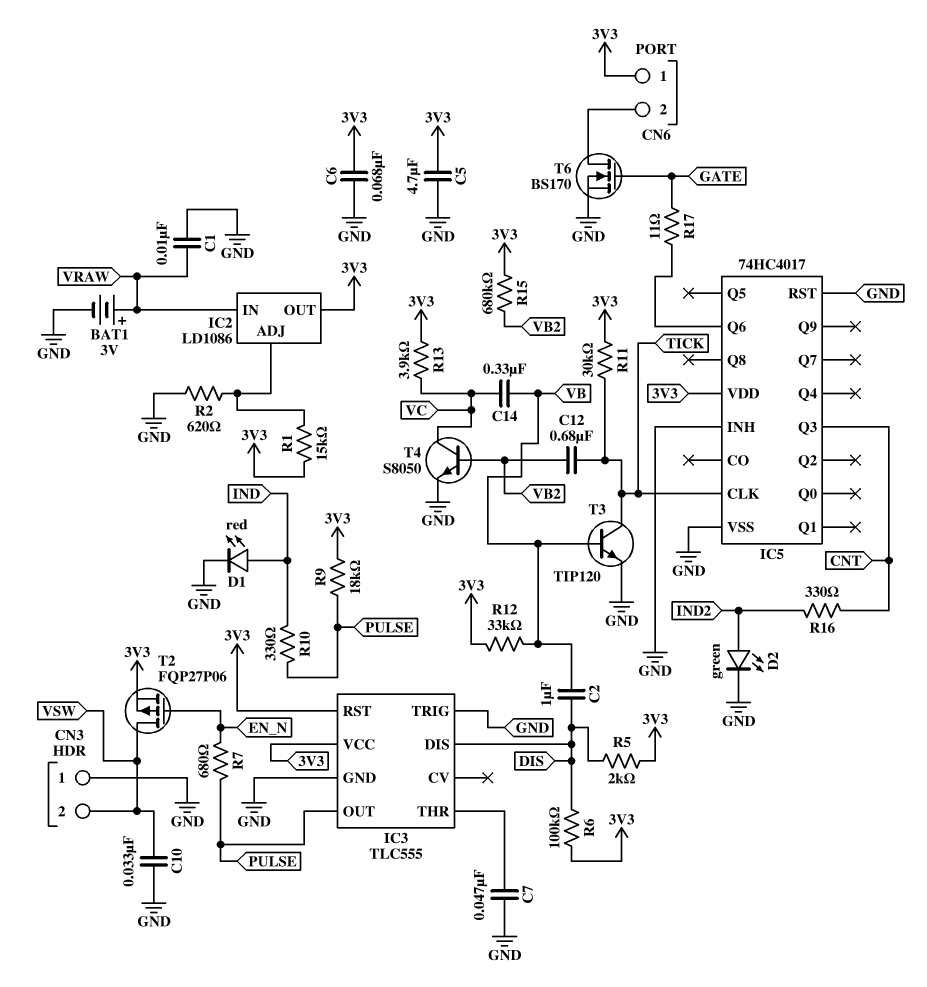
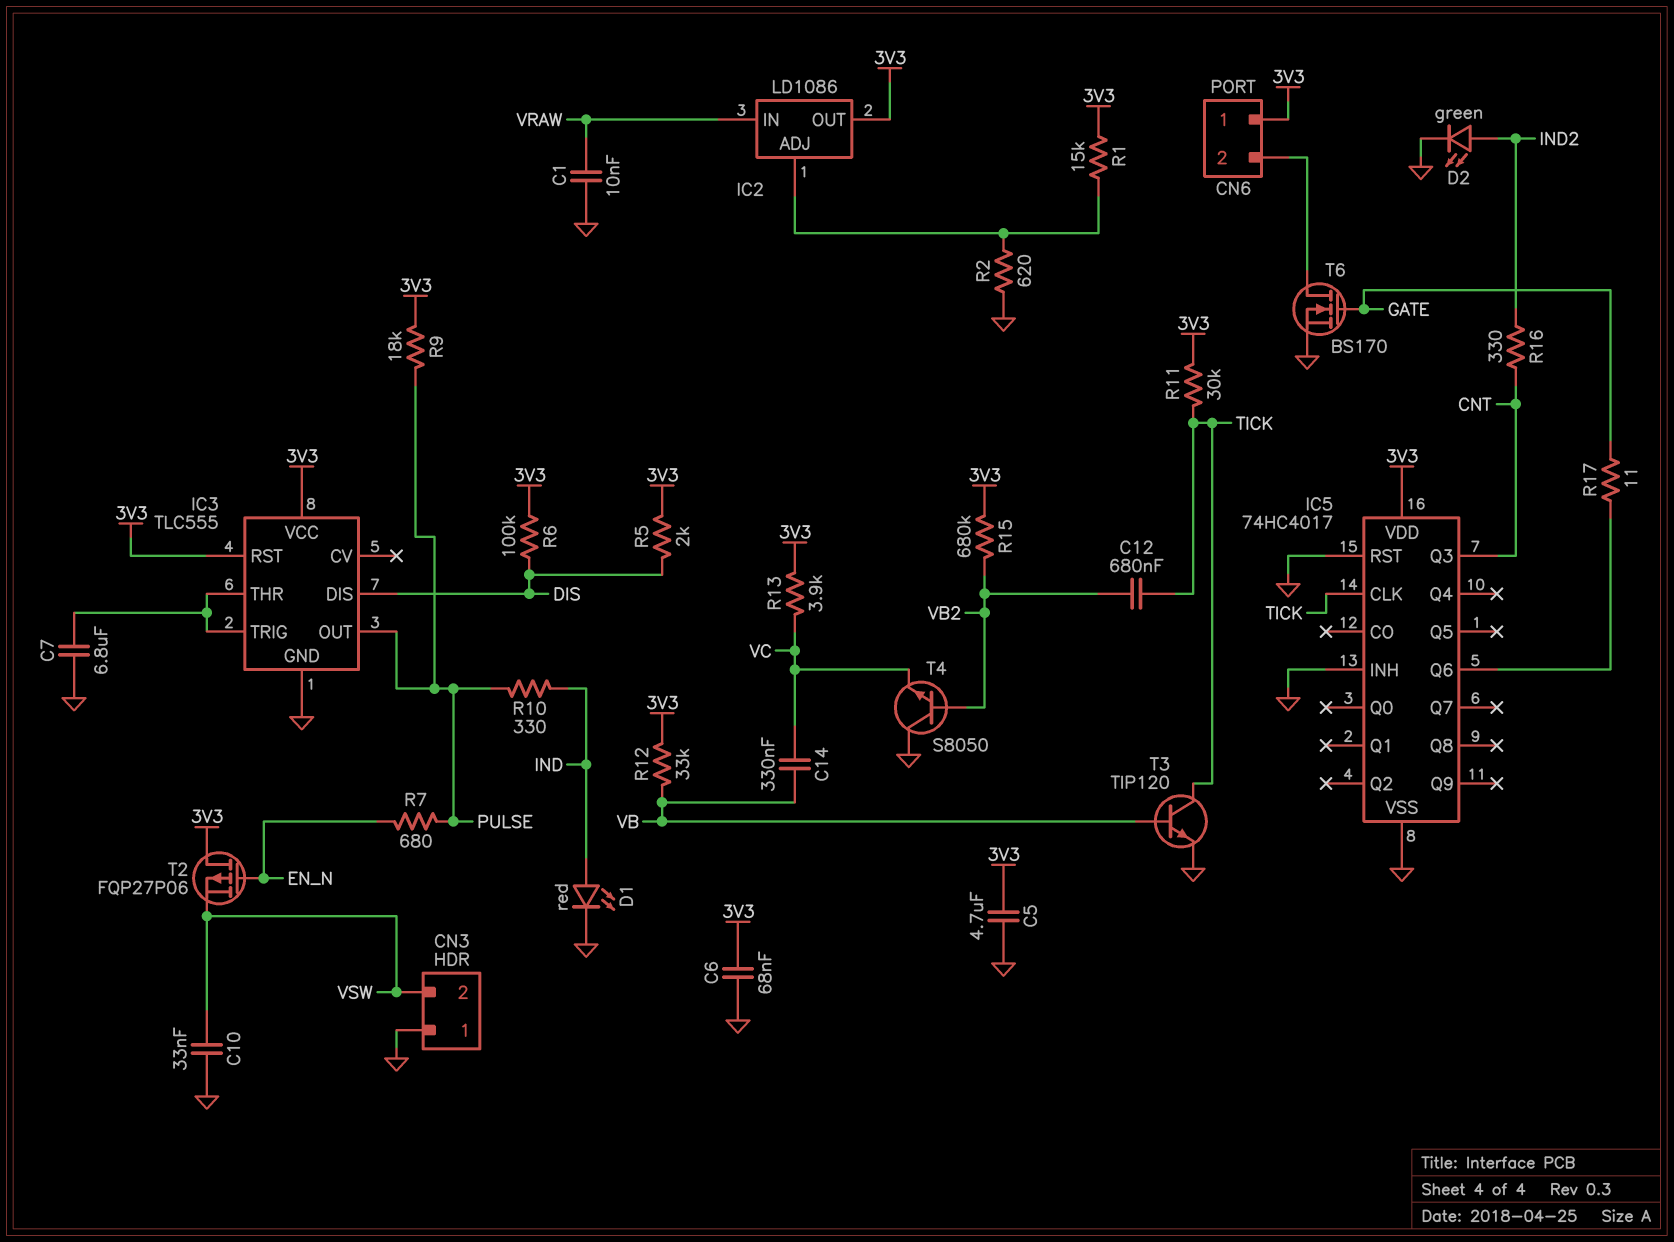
BAT1: 3V (plus VRAW, minus GND) -> none
C2: 1uF (DIS, VB) -> none
C7: 47nF (GND, IC3/THR) -> 6.8uF (GND, IC3/THR)
IC3 pin TRIG: GND -> IC3/THR
T2: PMOS FQP27P06 (G EN_N, D VSW, S 3V3) -> PMOS FQP27P06 (G EN_N, D 3V3, S VSW)
T4: NPN S8050 (B VB2, C VC, E GND) -> NPN S8050 (B VB2, C GND, E VC)

